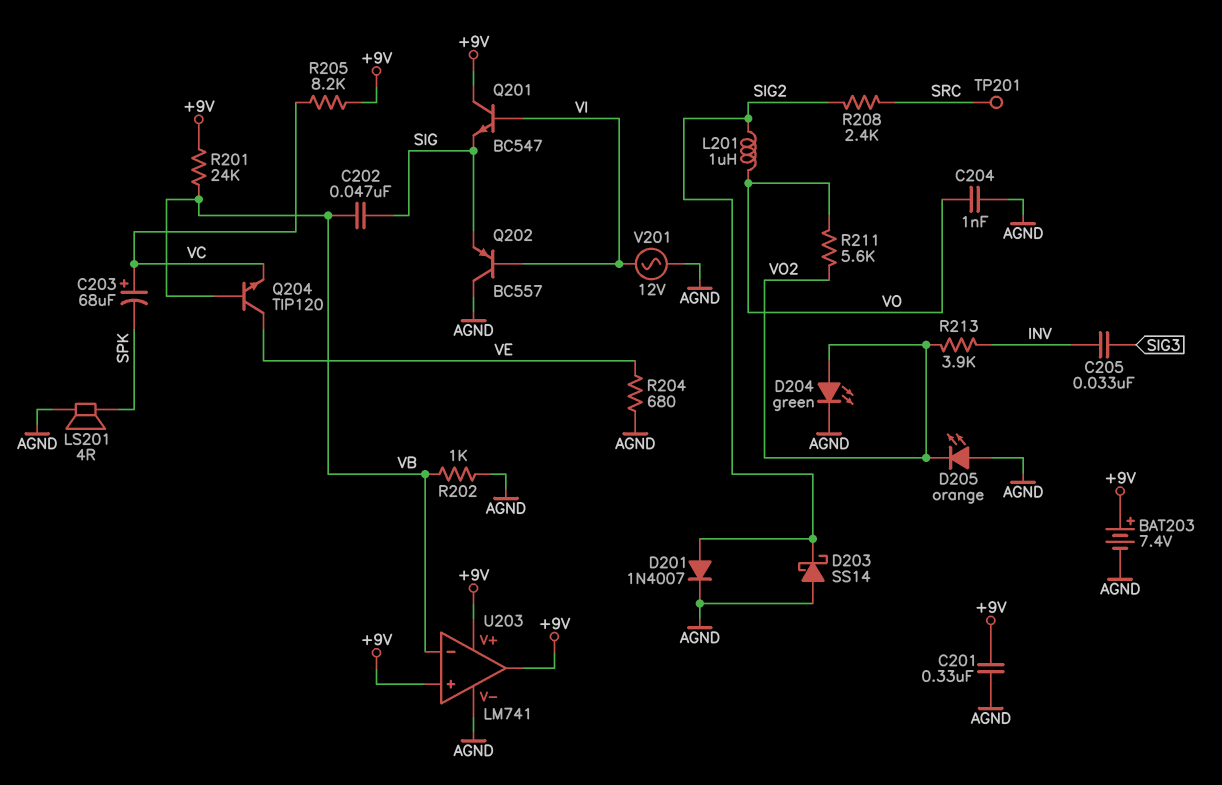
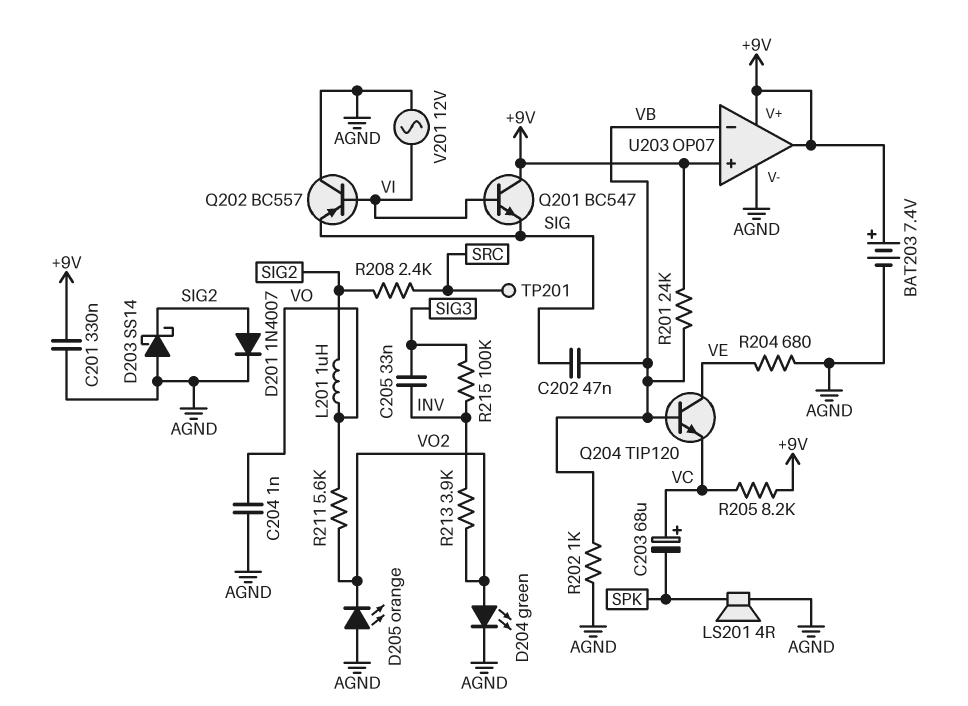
R215: none -> 100k (INV, SIG3)
U203: LM741 -> OP07

